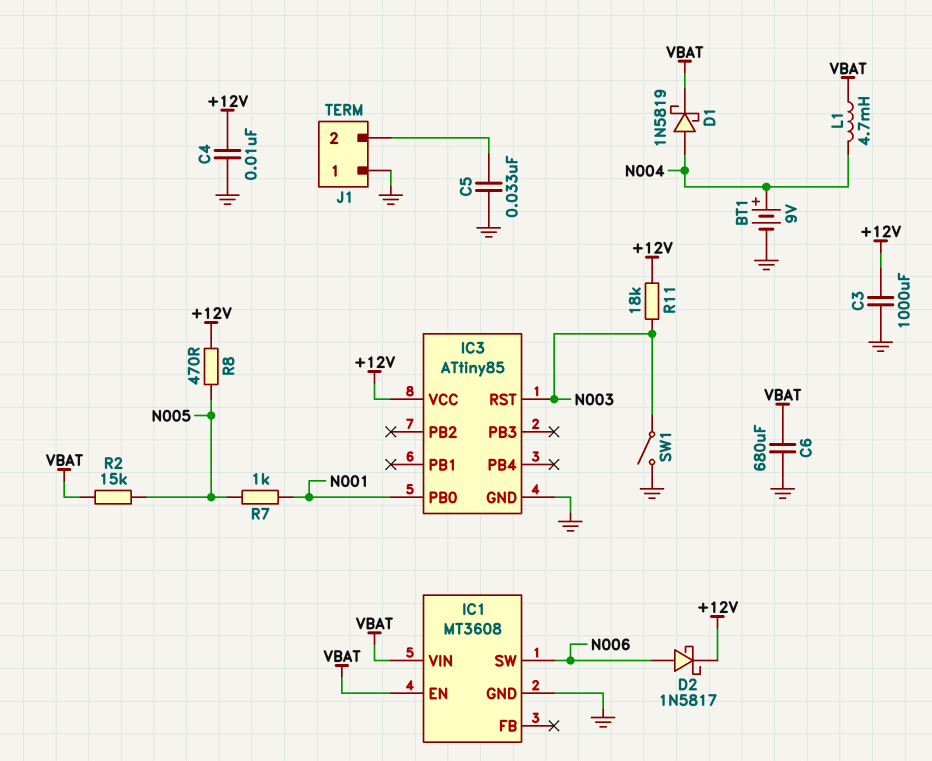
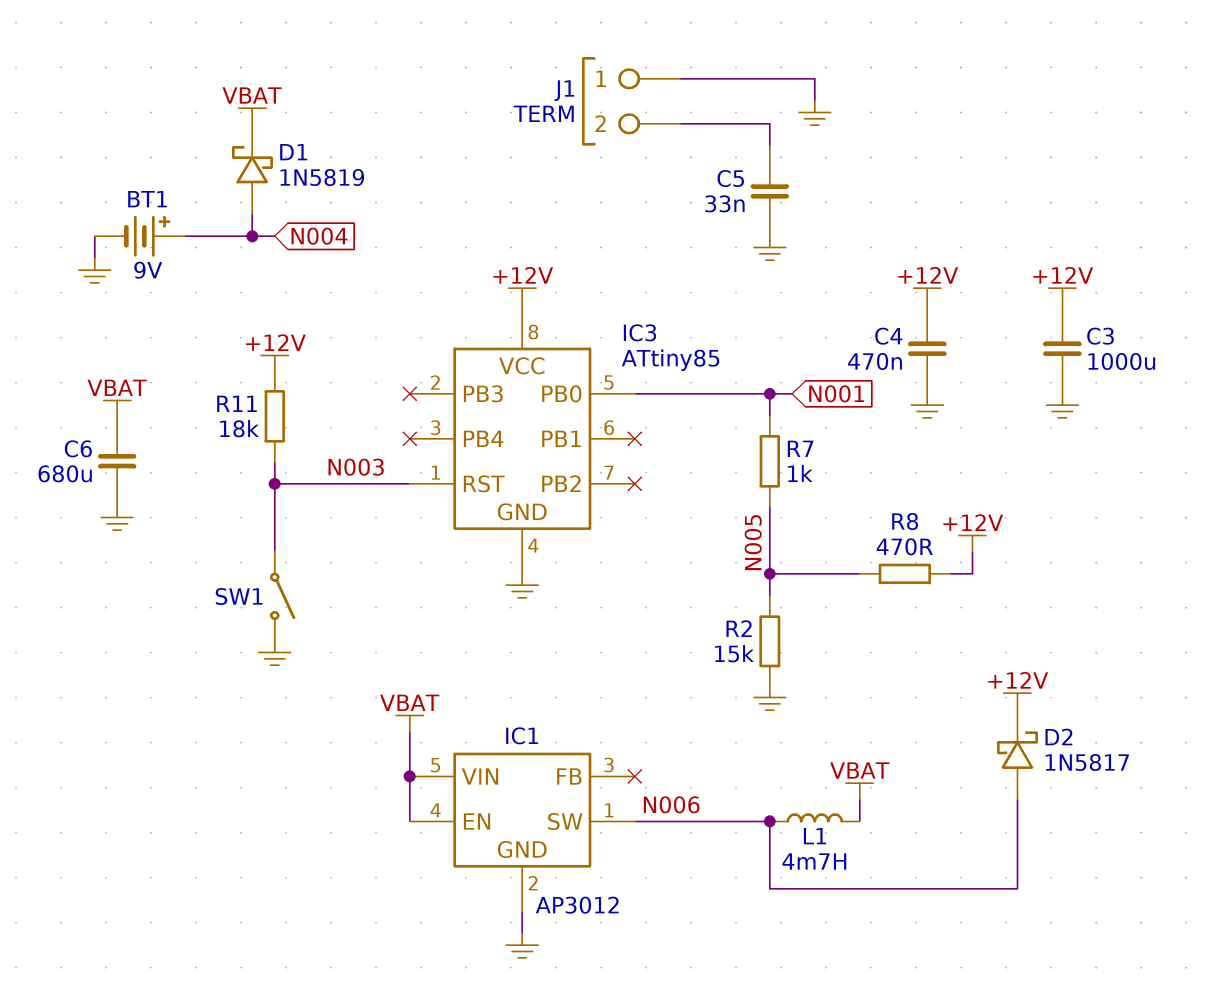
C4: 10nF (+12V, GND) -> 470nF (+12V, GND)
IC1: MT3608 -> AP3012
L1: 4.7mH (N004, VBAT) -> 4.7mH (N006, VBAT)
R2: 15k (N005, VBAT) -> 15k (GND, N005)

